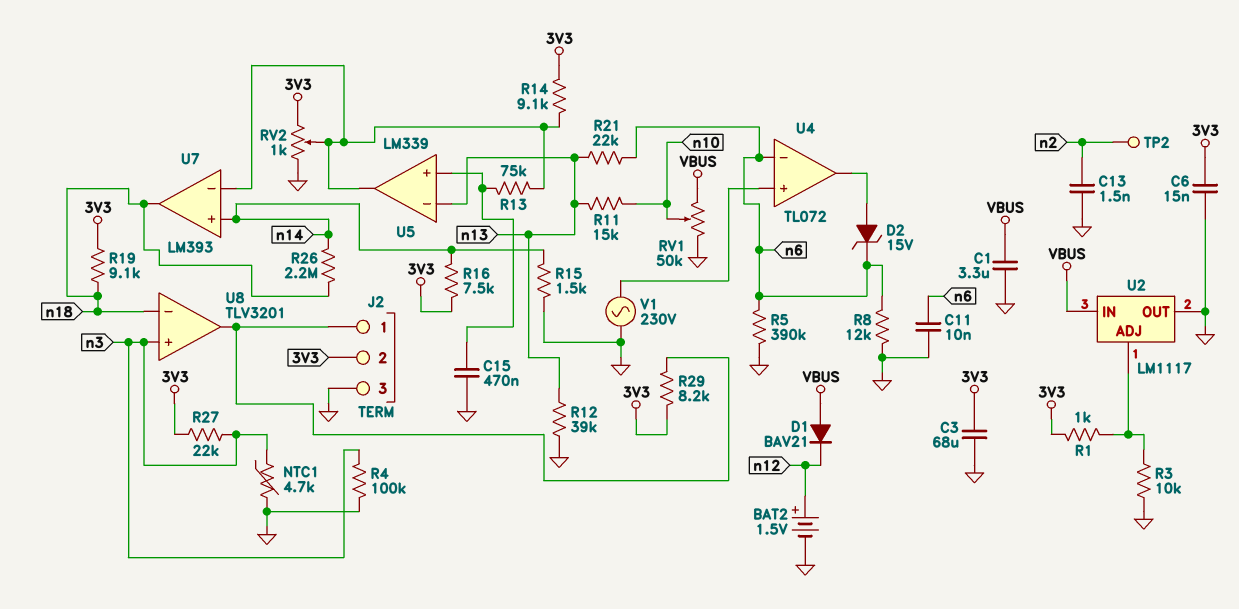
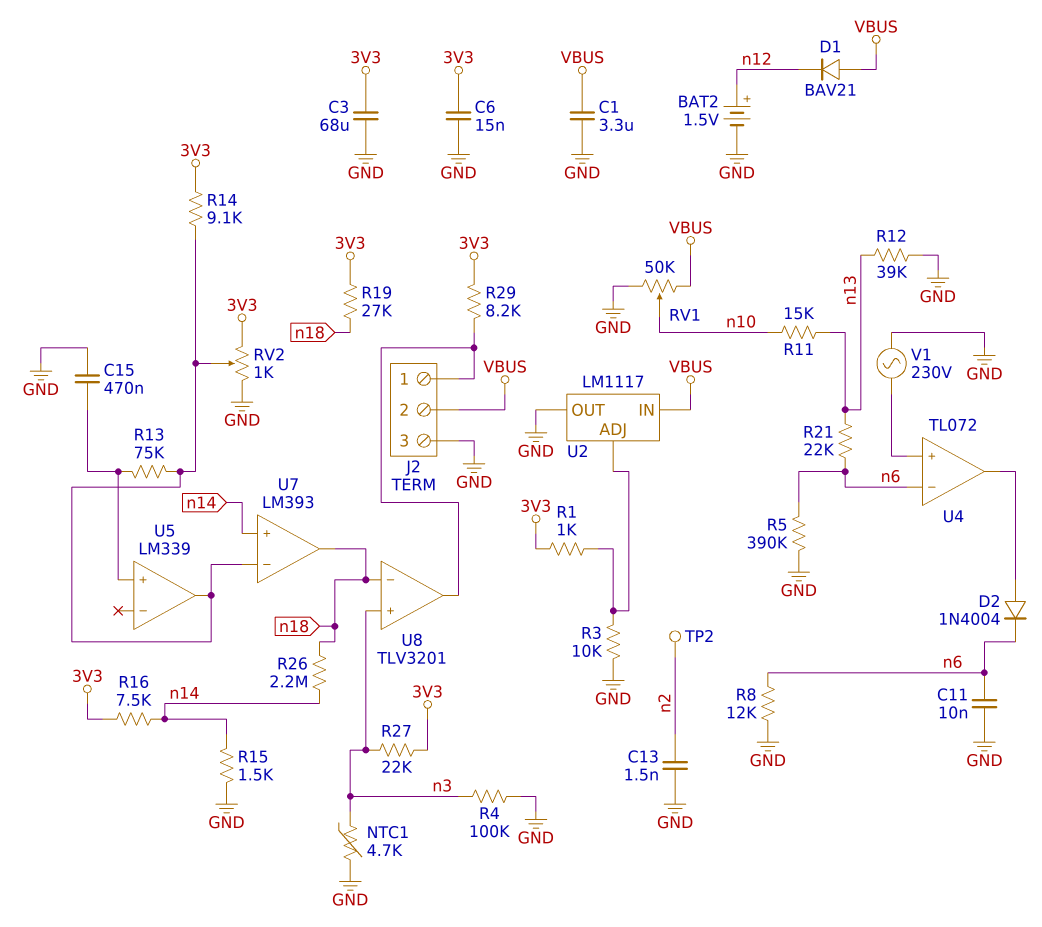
D2: zener 15V (A U4/out, K n6) -> diode 1N4004 (A U4/out, K n6)
J2 pin 2: 3V3 -> VBUS
R19: 9.1k (3V3, n18) -> 27k (3V3, n18)
U5 pin in-: n13 -> none

